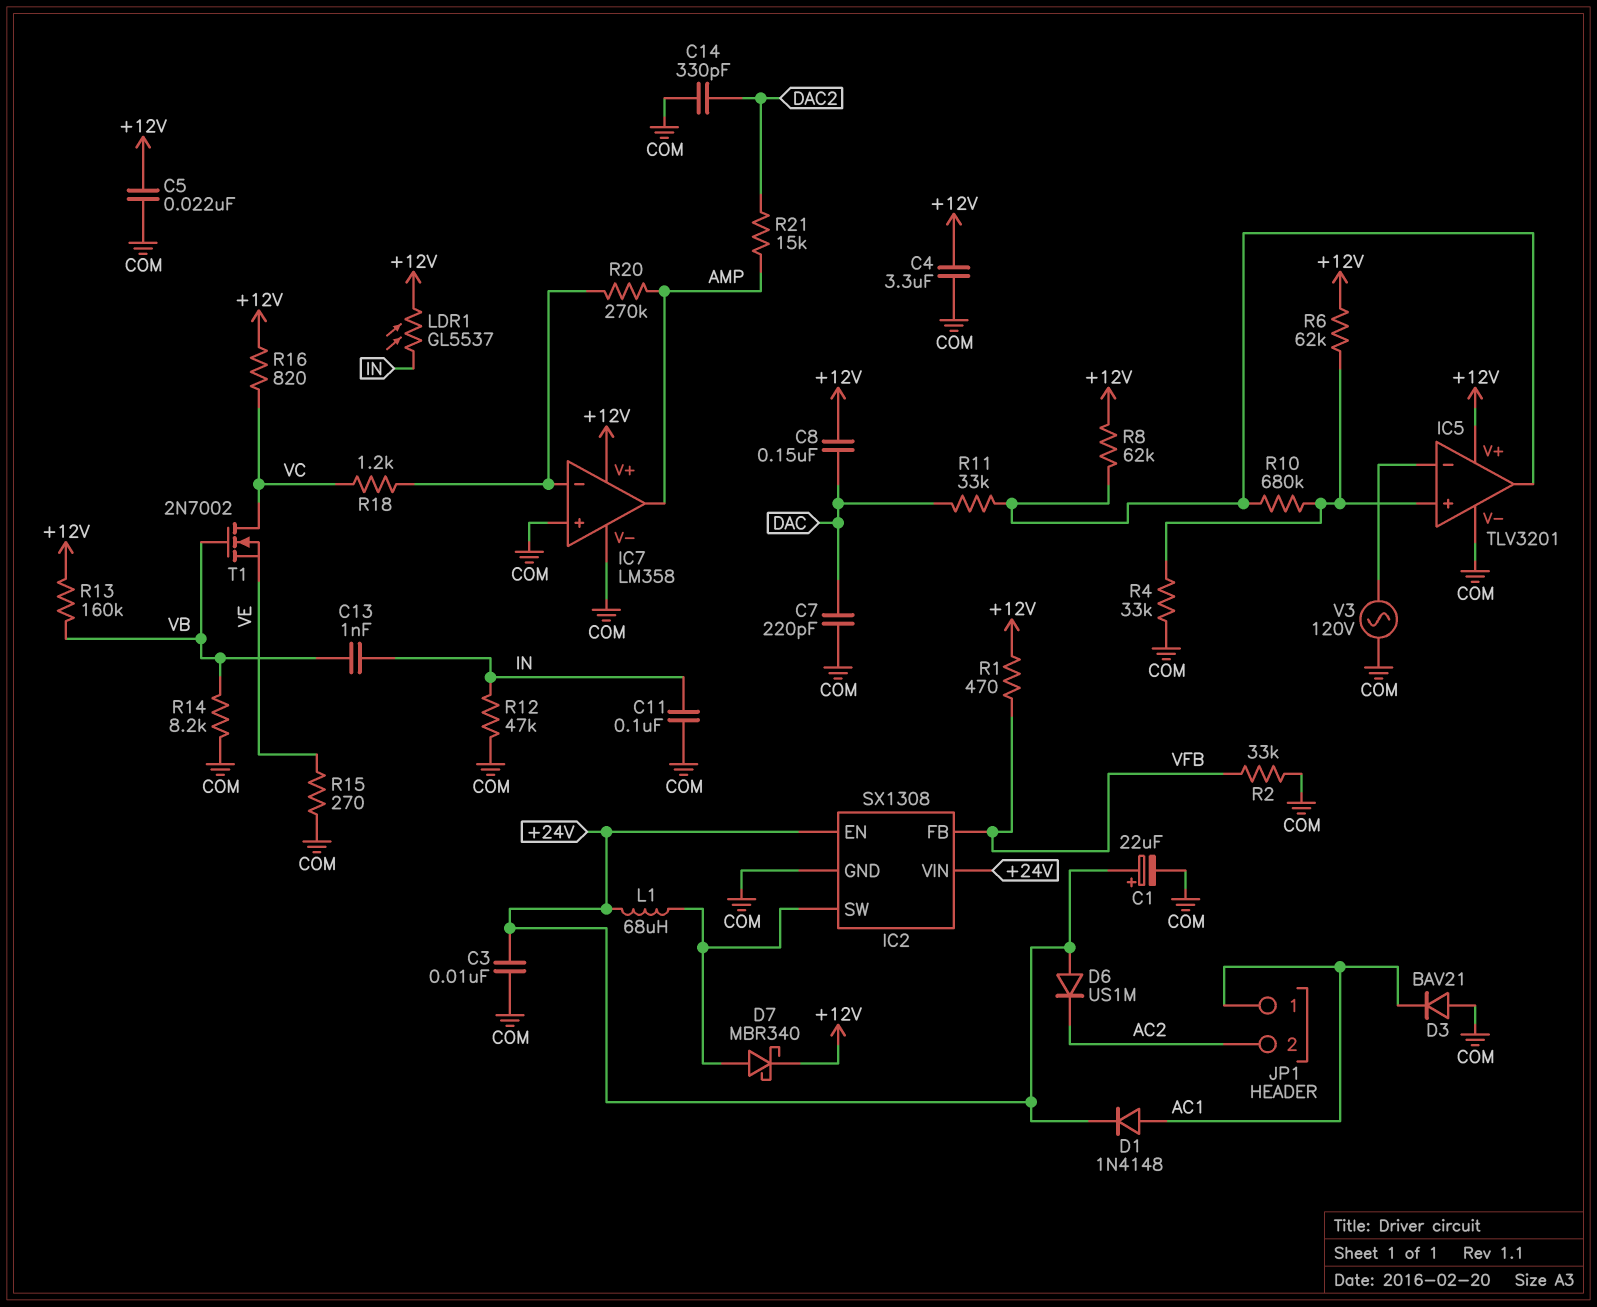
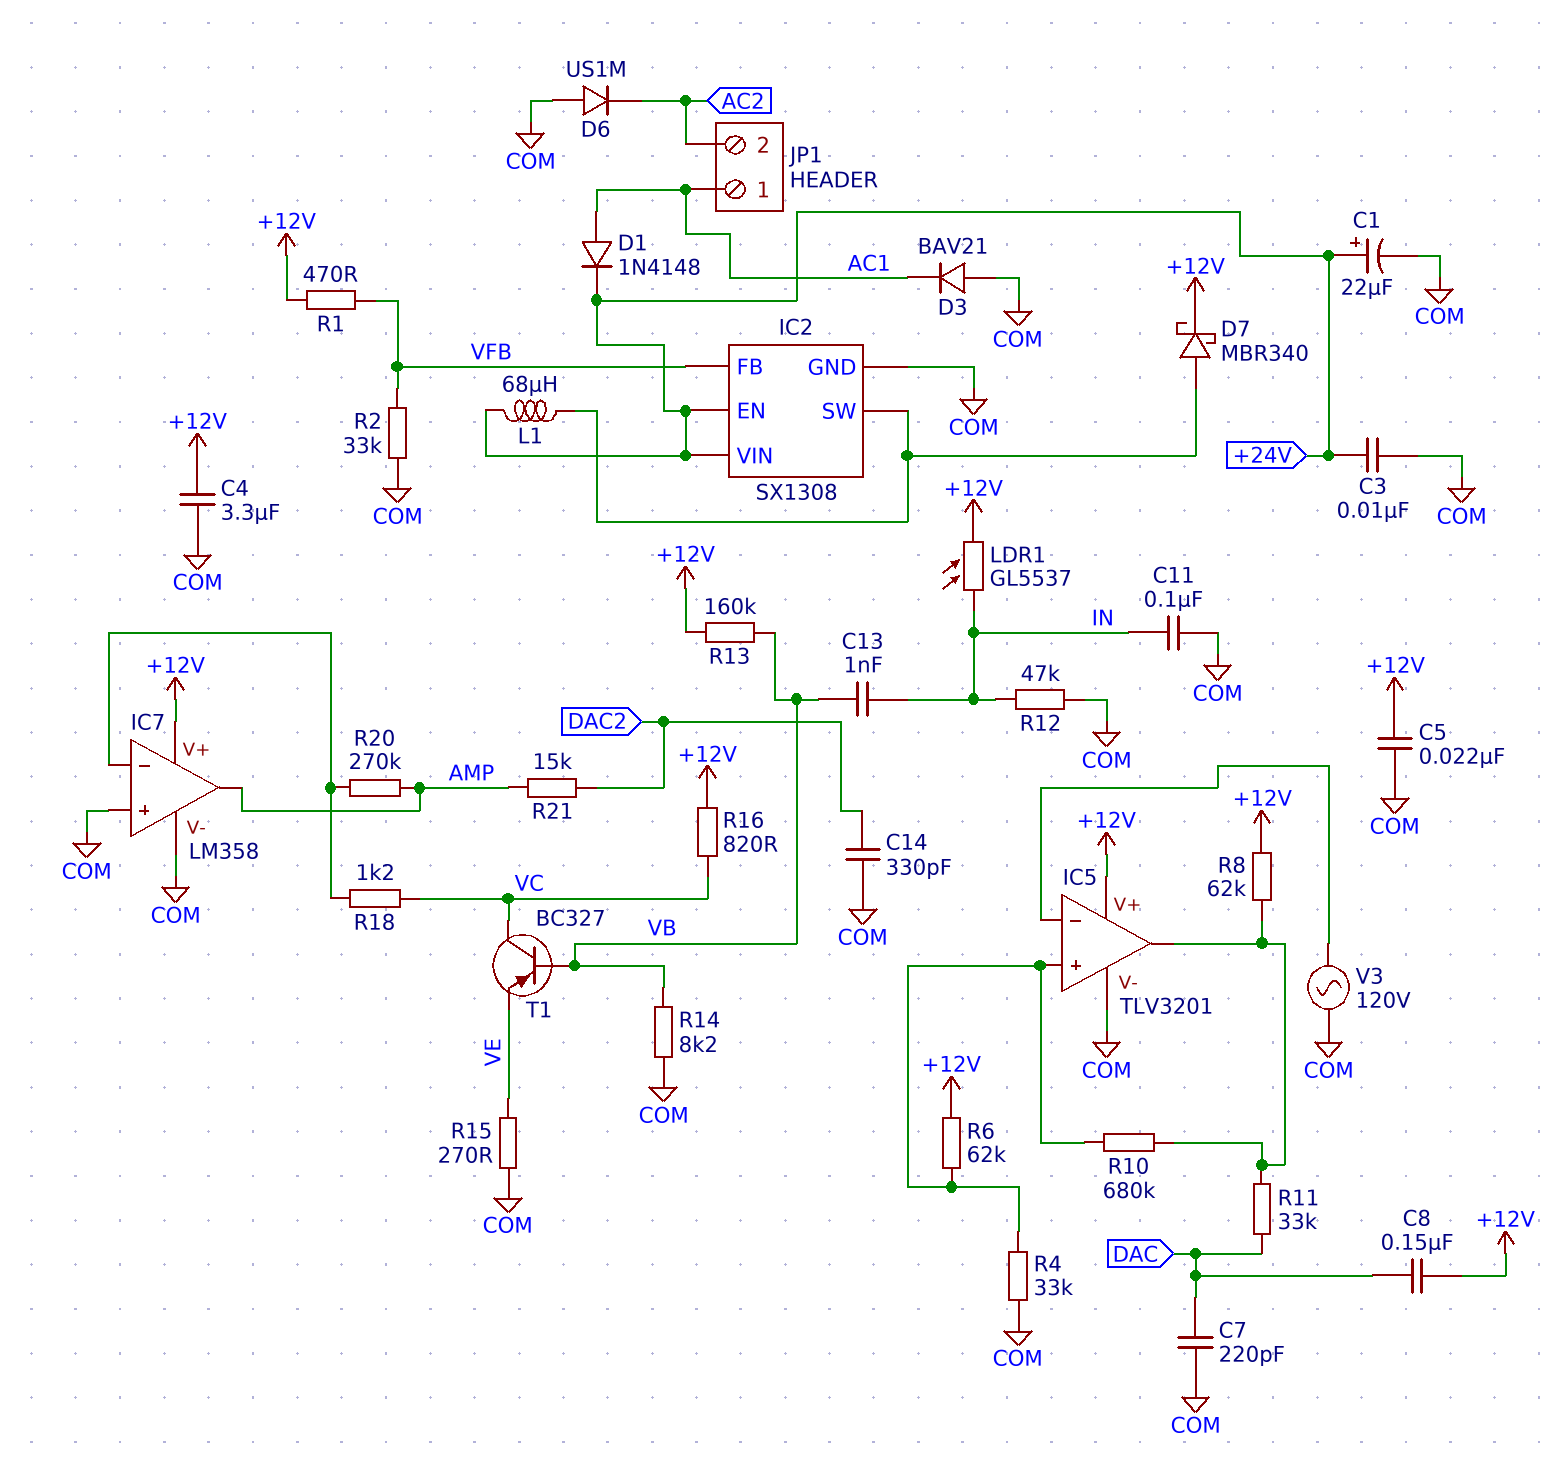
D6: diode US1M (A +24V, K AC2) -> diode US1M (A COM, K AC2)
T1: NMOS 2N7002 (G VB, D VC, S VE) -> PNP BC327 (B VB, C VC, E VE)

